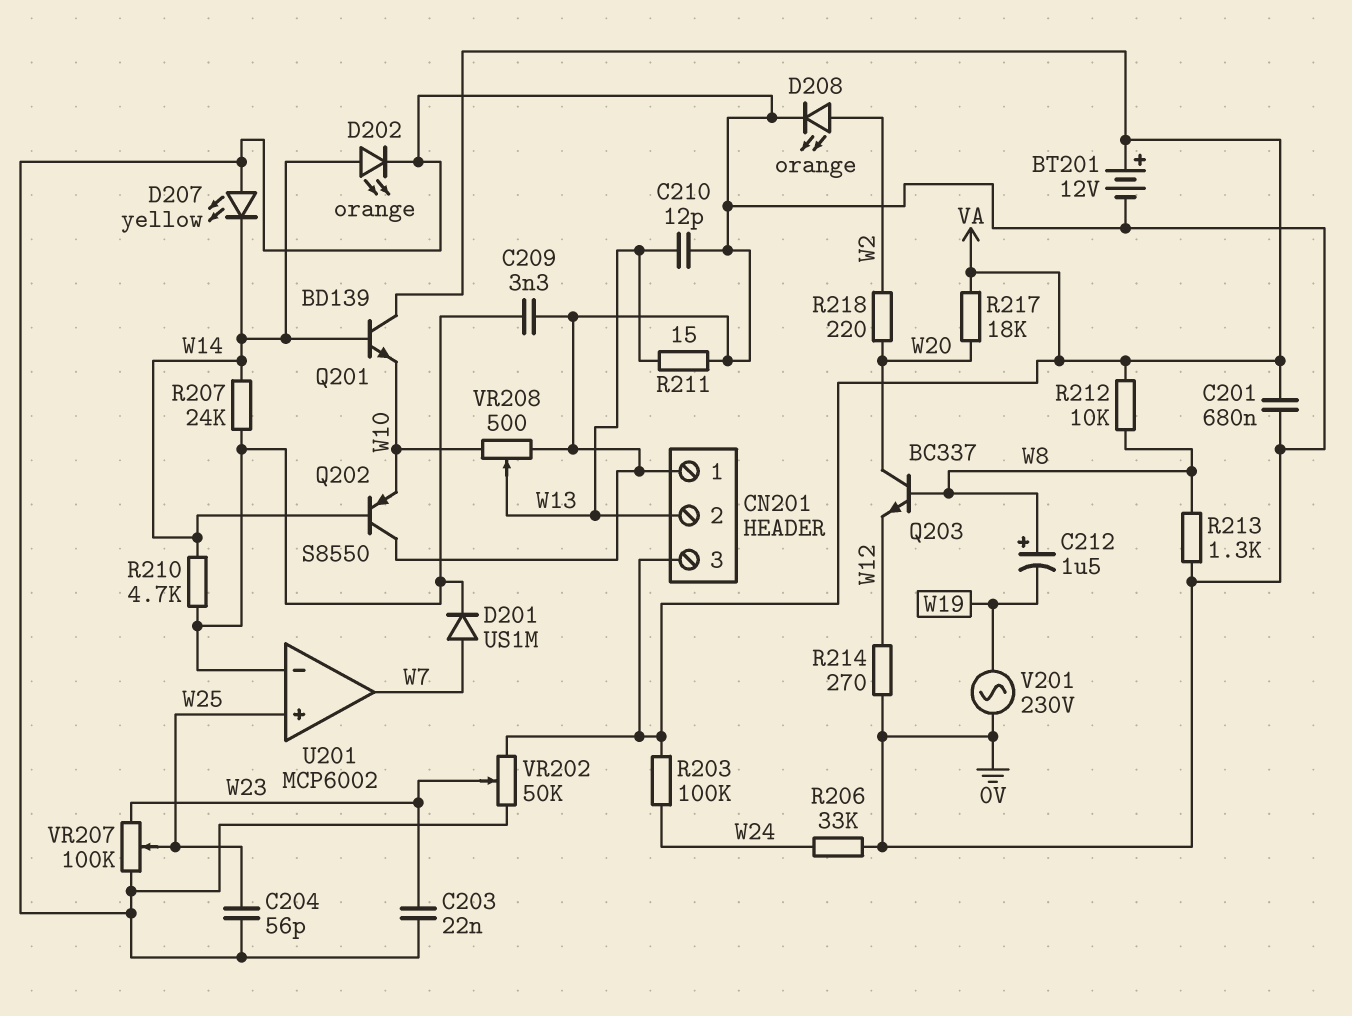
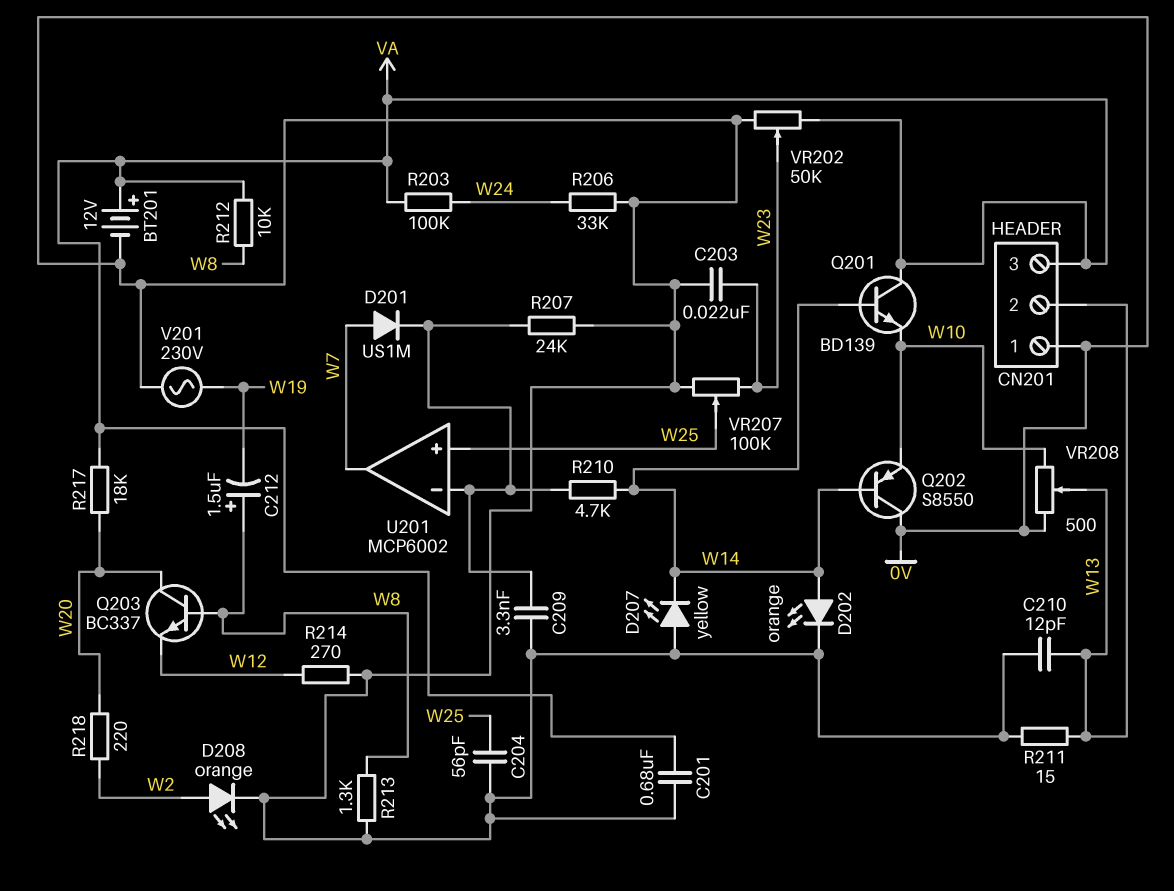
R207: 24k (U201/in-, W14) -> 24k (0V, U201/in-)

